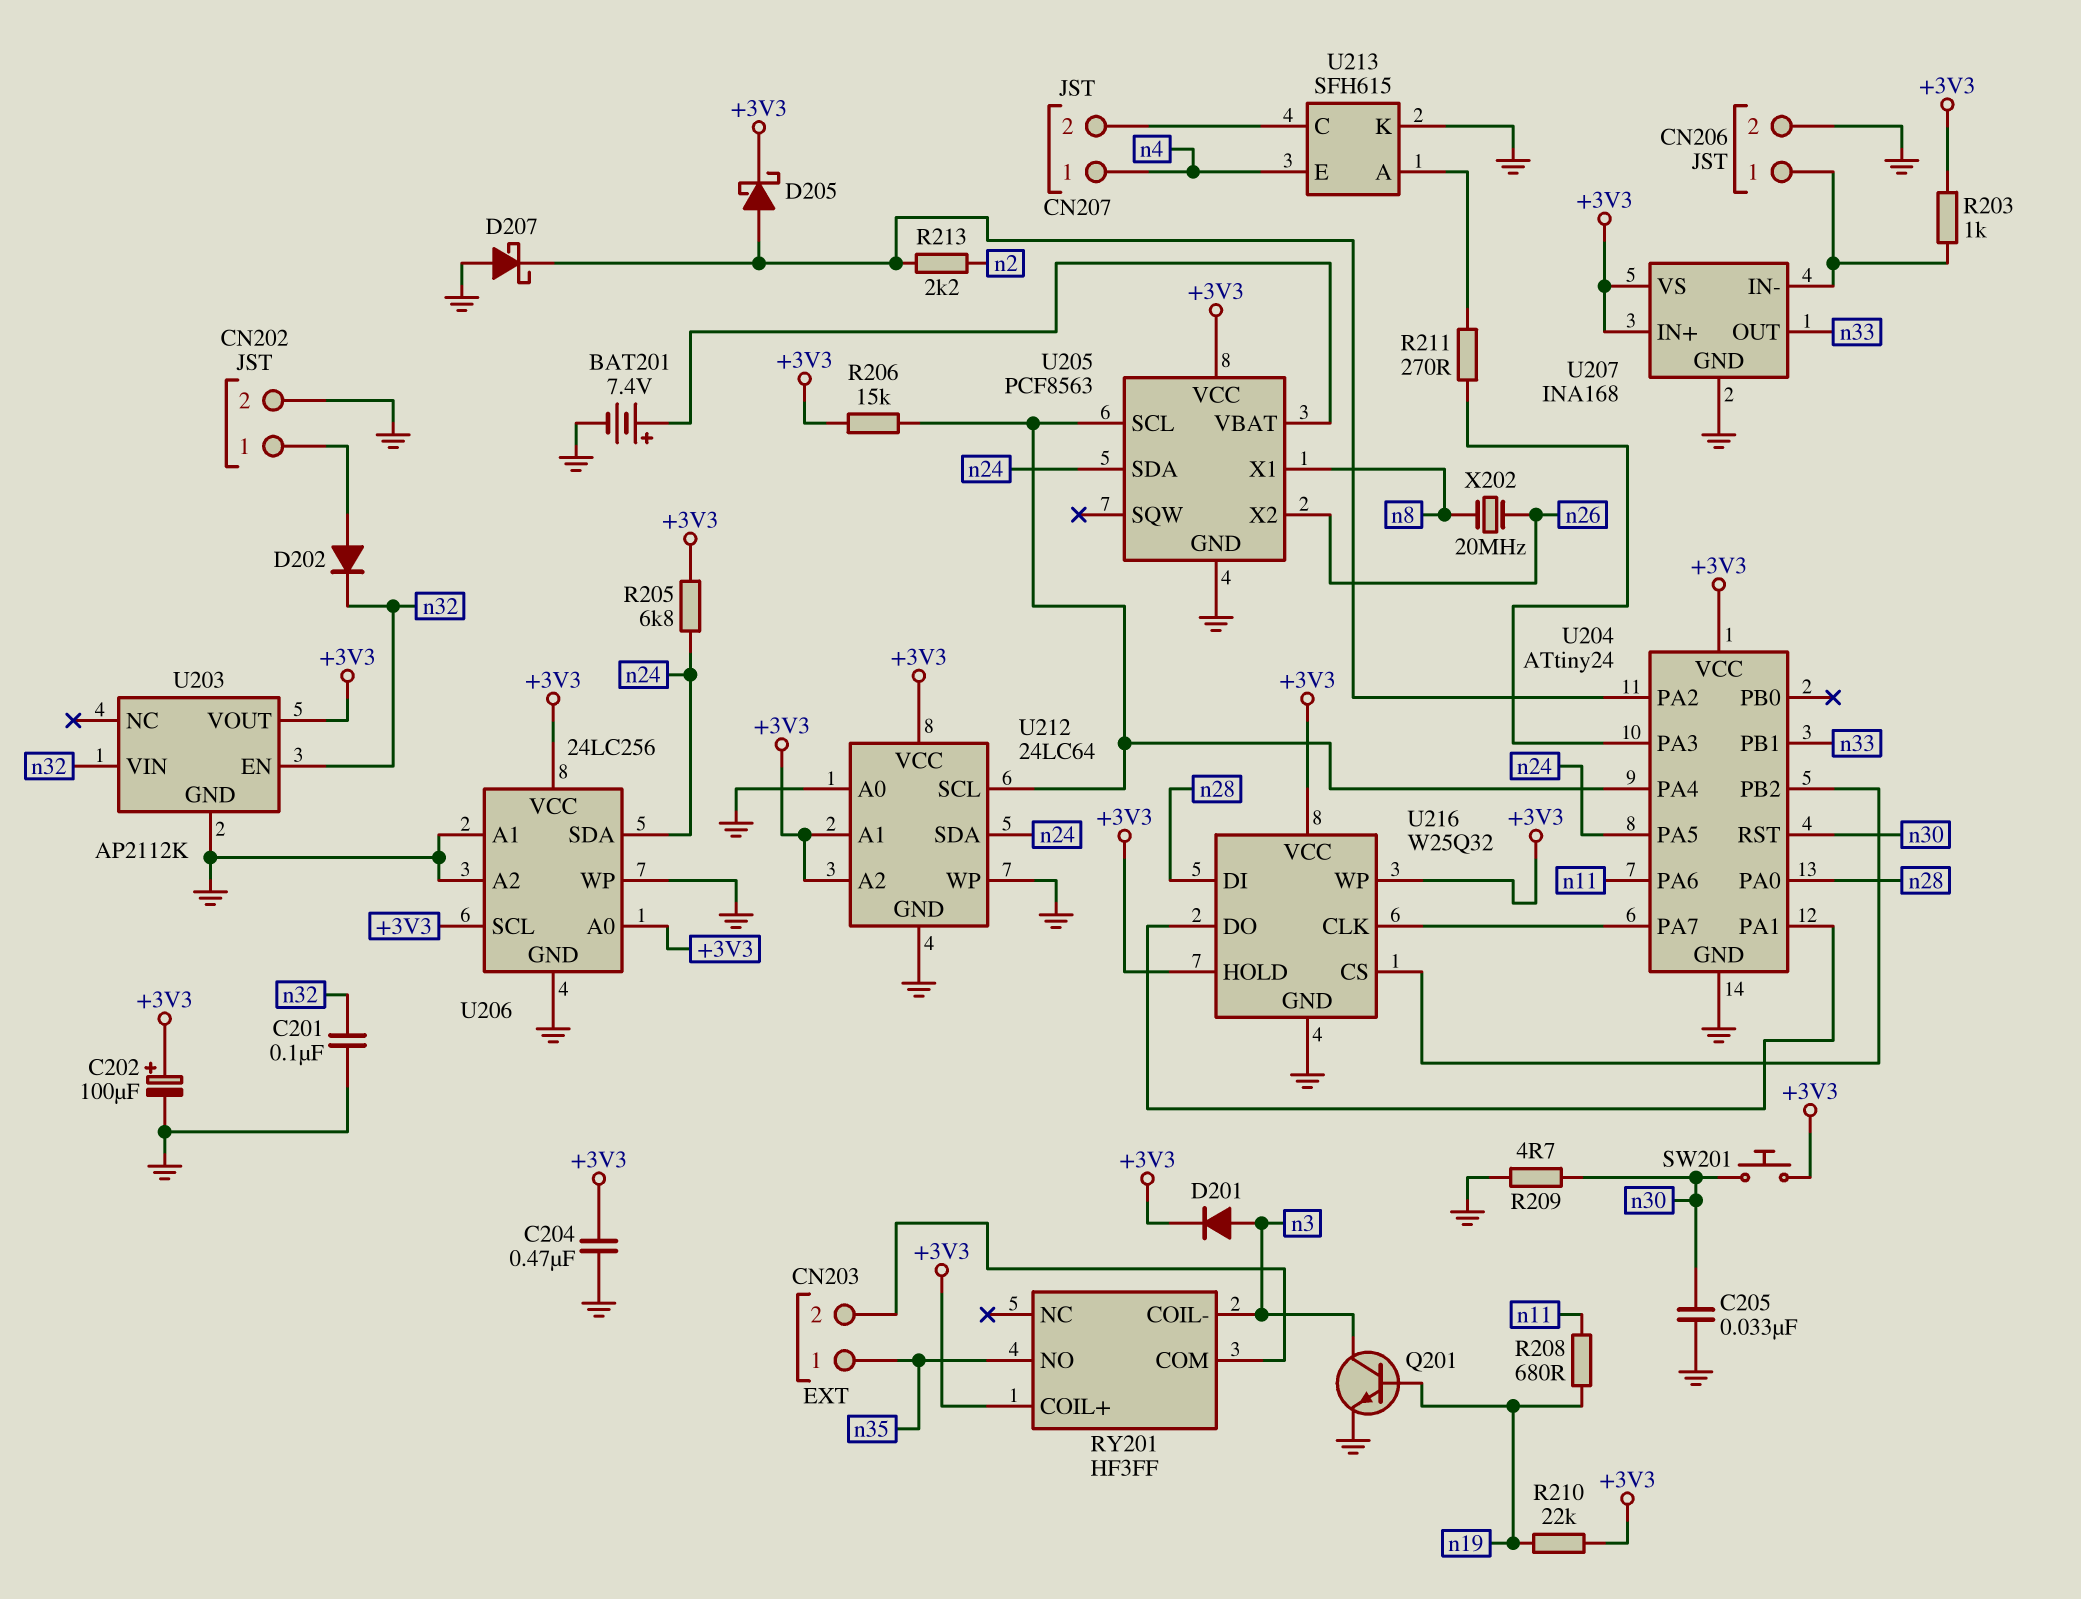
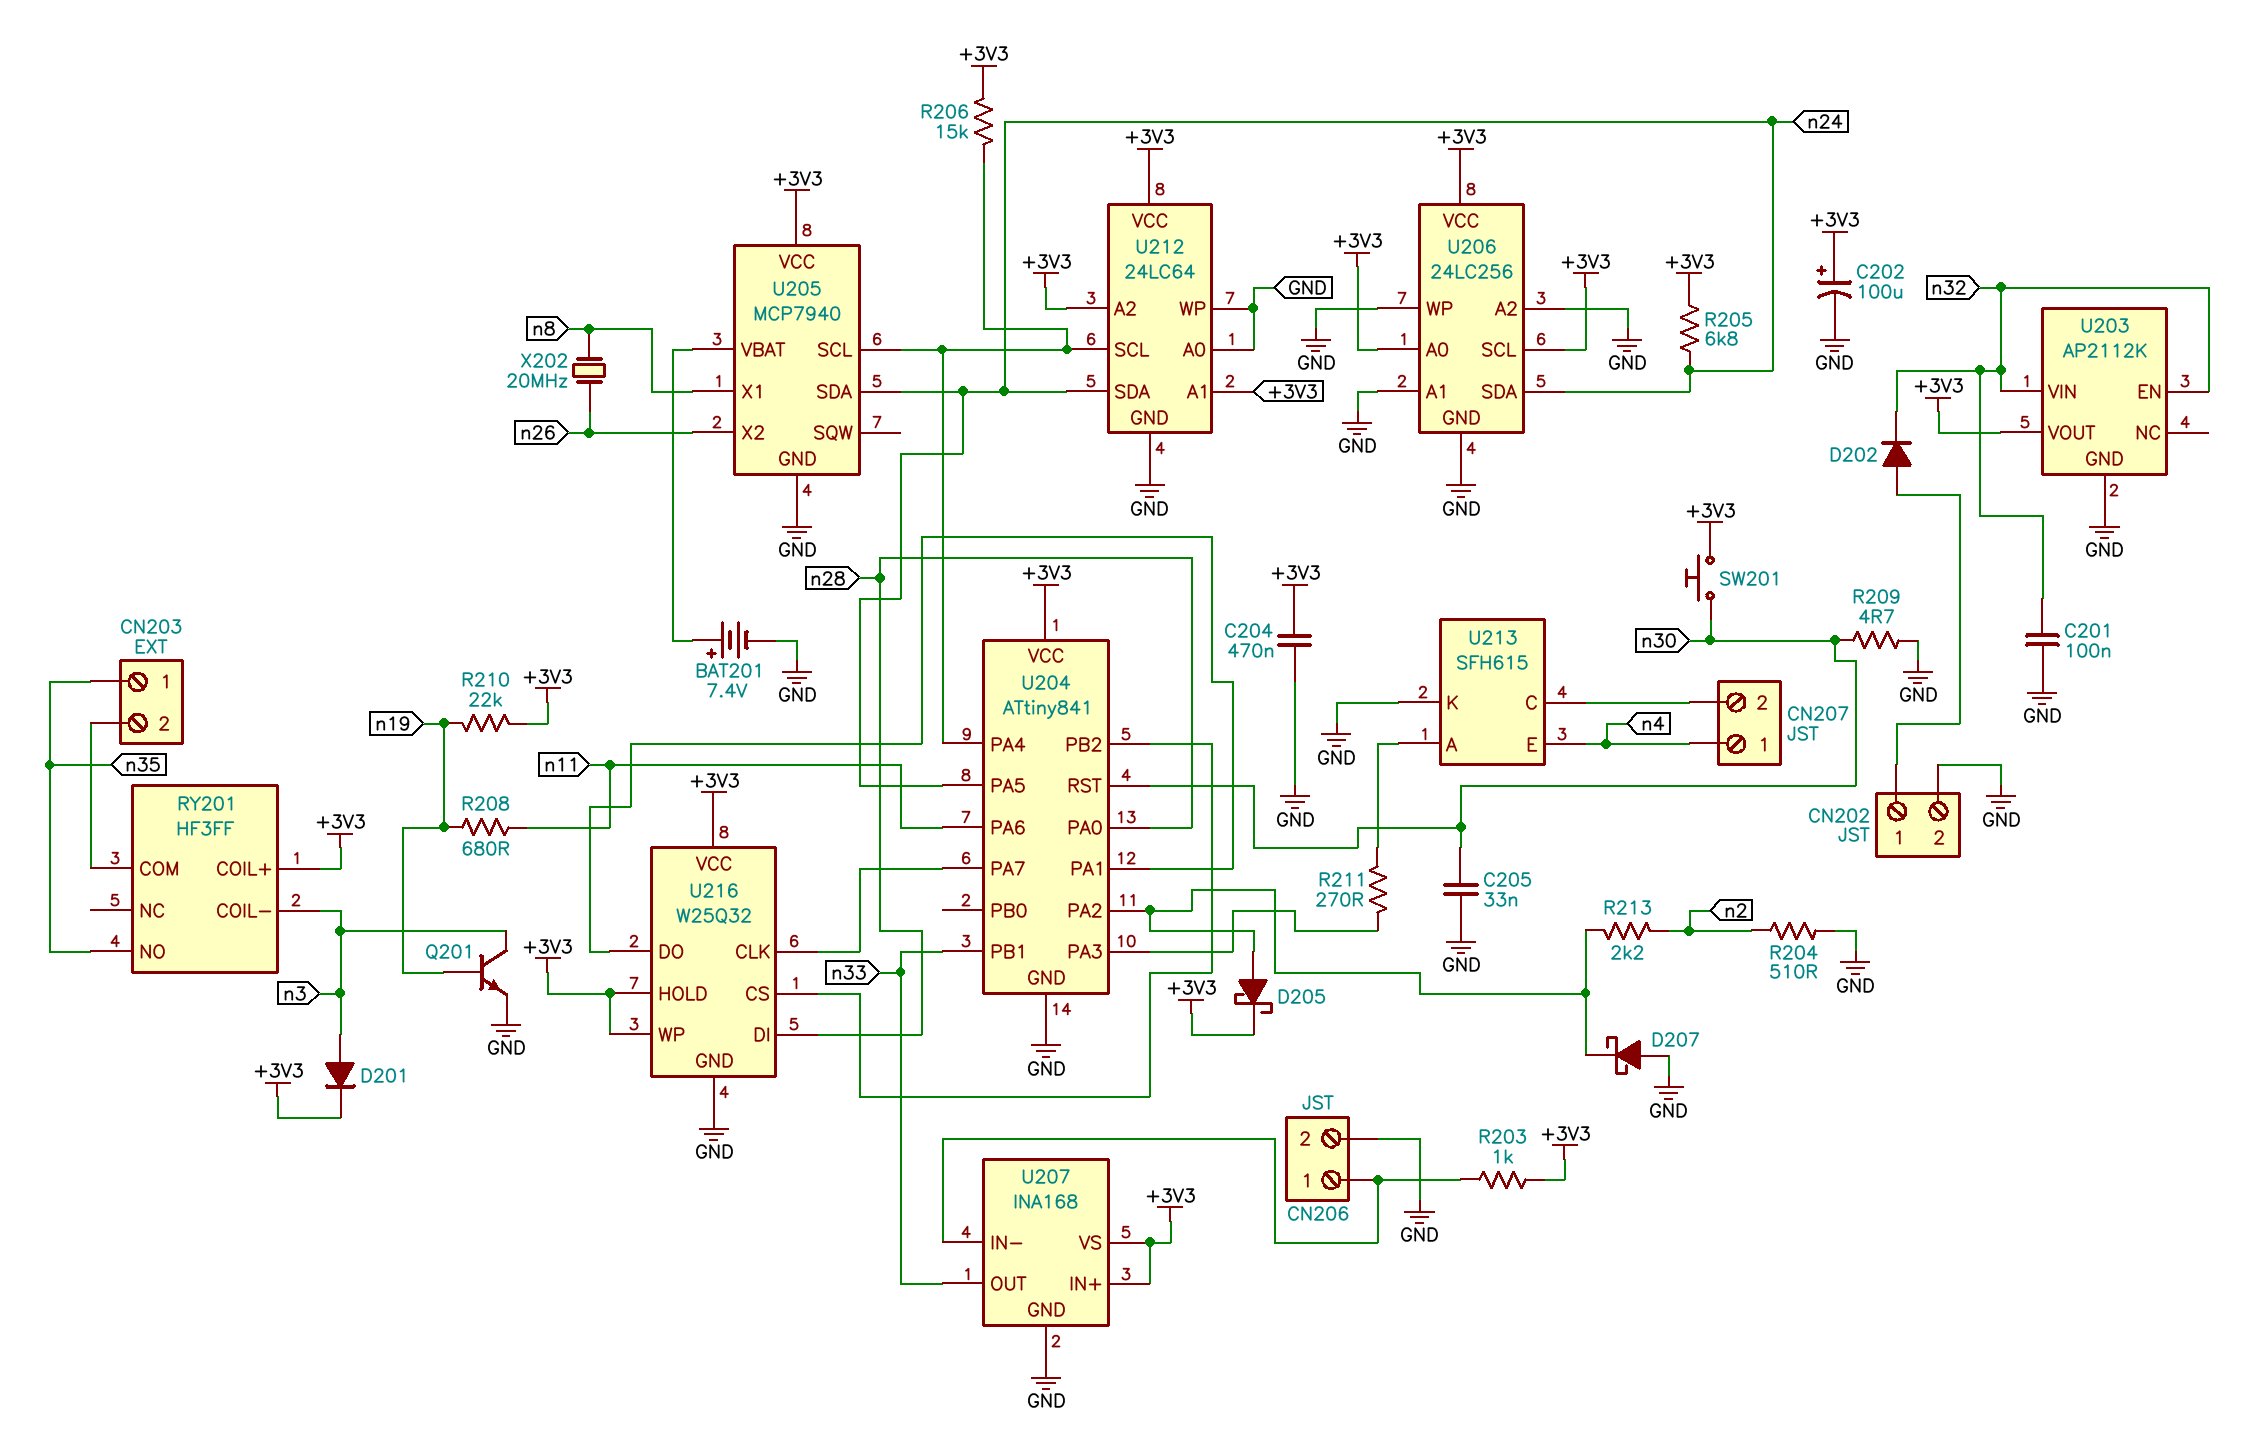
R204: none -> 510 (GND, n2)
U204: ATtiny24 -> ATtiny841
U205: PCF8563 -> MCP7940

